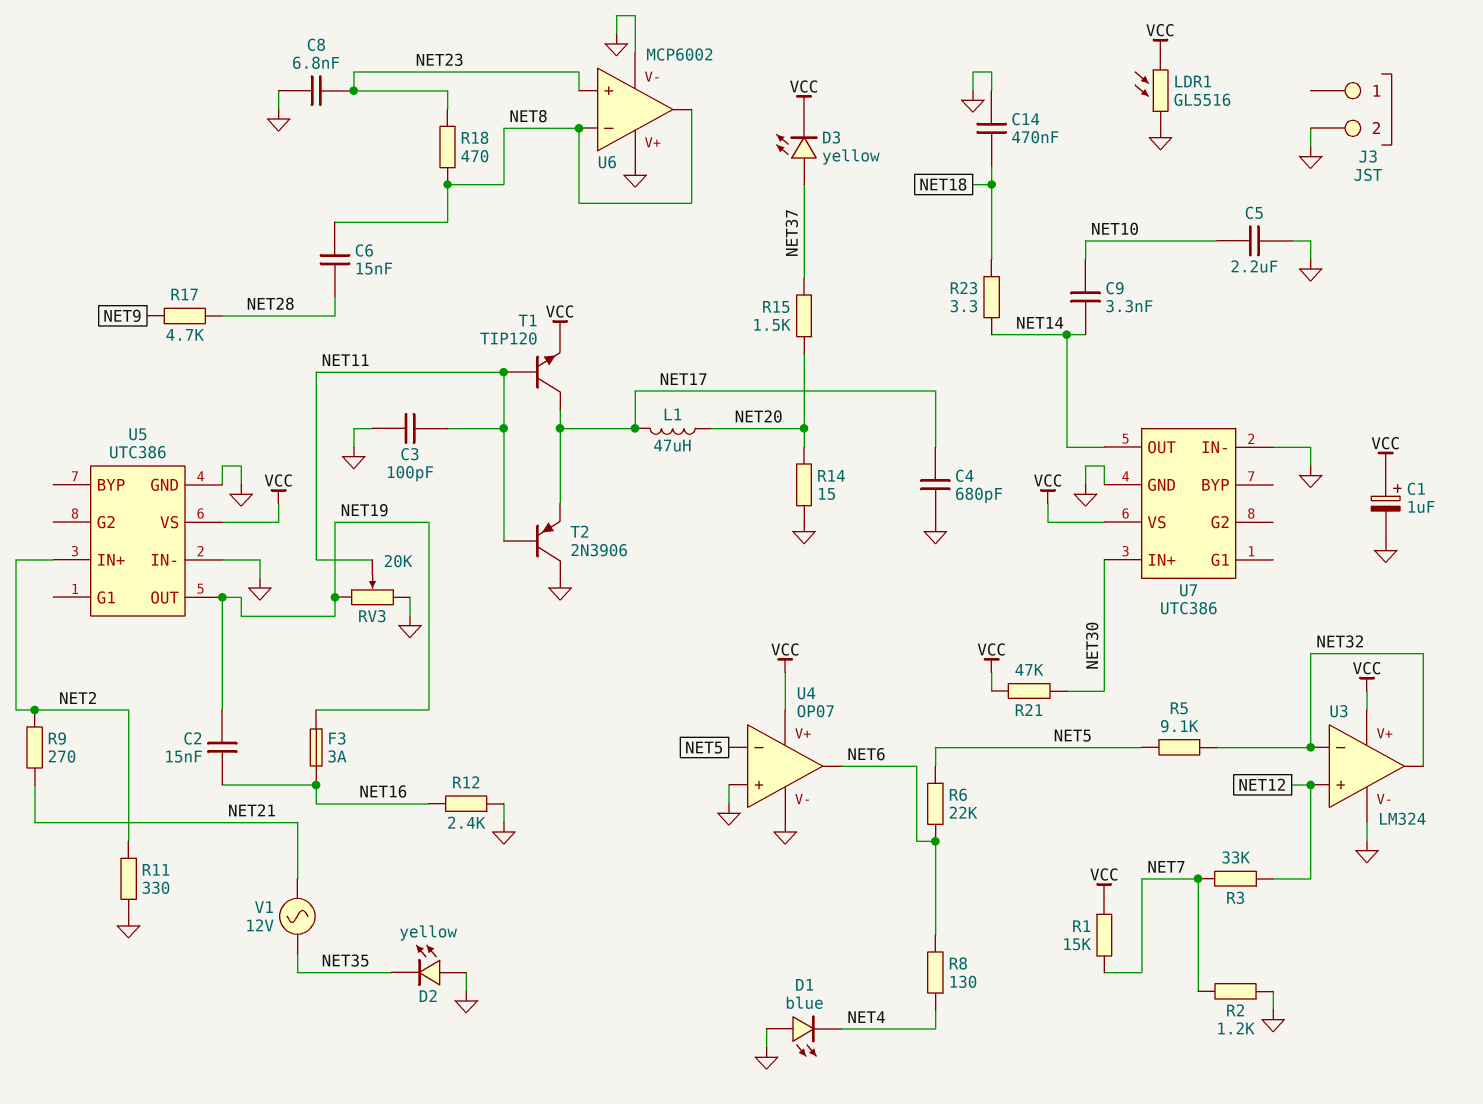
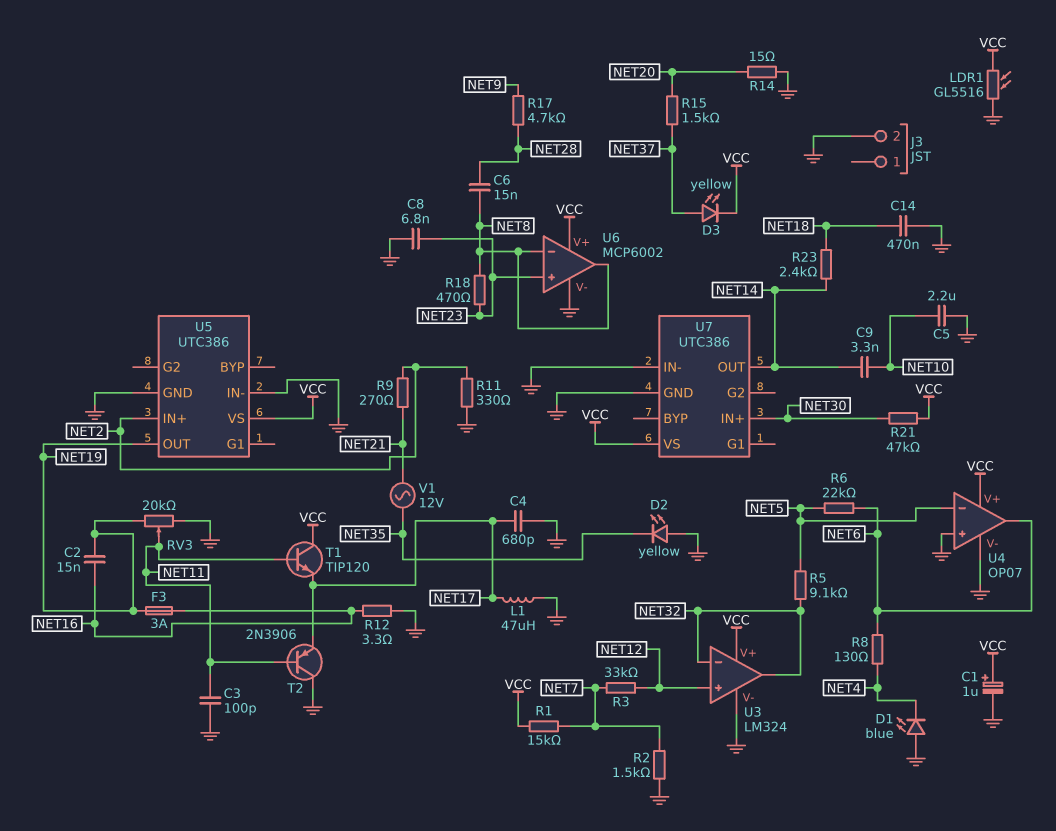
L1: 47uH (NET17, NET20) -> 47uH (GND, NET17)
R2: 1.2k (GND, NET7) -> 1.5k (GND, NET7)
R12: 2.4k (GND, NET16) -> 3.3 (GND, NET16)
R23: 3.3 (NET14, NET18) -> 2.4k (NET14, NET18)
T1: NPN TIP120 (B NET11, C NET17, E VCC) -> NPN TIP120 (B NET11, C VCC, E NET17)
U6 pin V+: GND -> VCC

